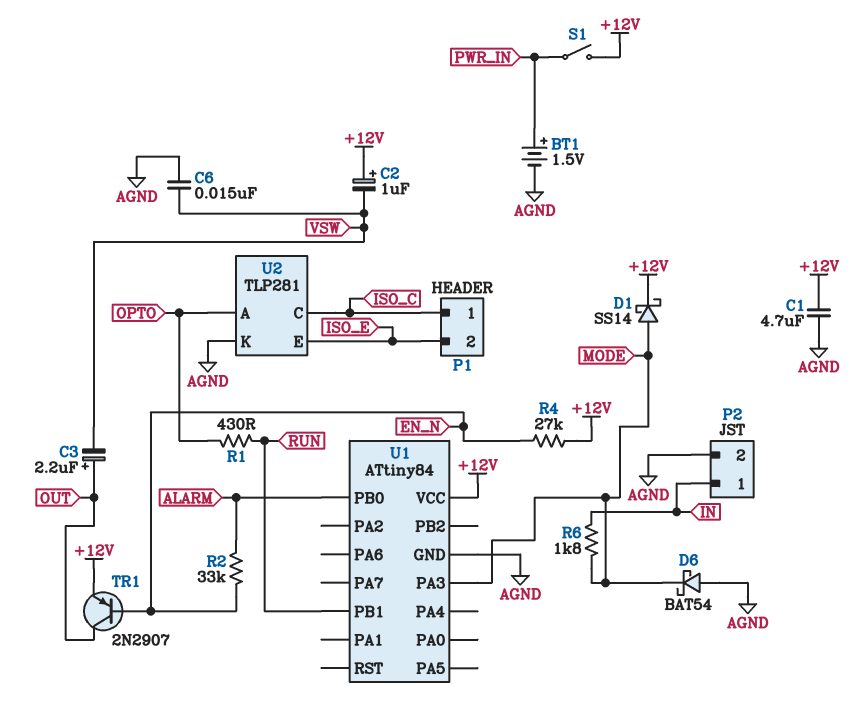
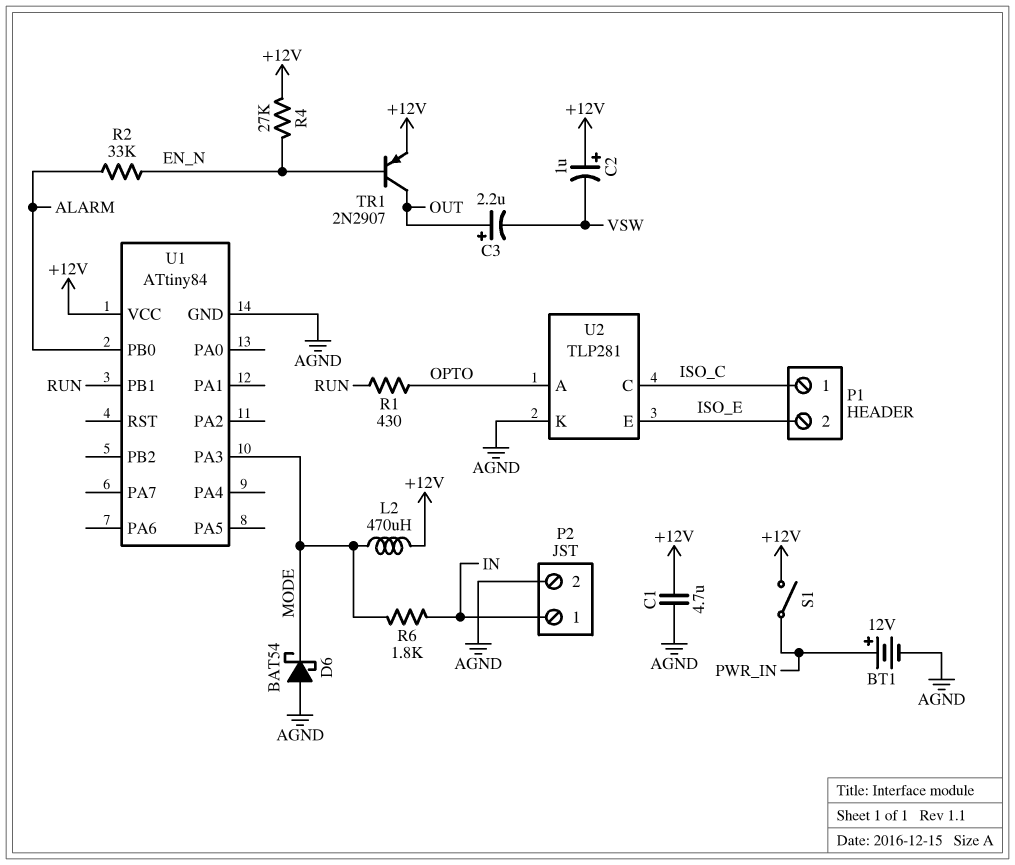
BT1: 1.5V (plus PWR_IN, minus AGND) -> 12V (plus PWR_IN, minus AGND)
C6: 15nF (AGND, VSW) -> none
D1: schottky SS14 (A MODE, K +12V) -> none
L2: none -> 470uH (+12V, MODE)

